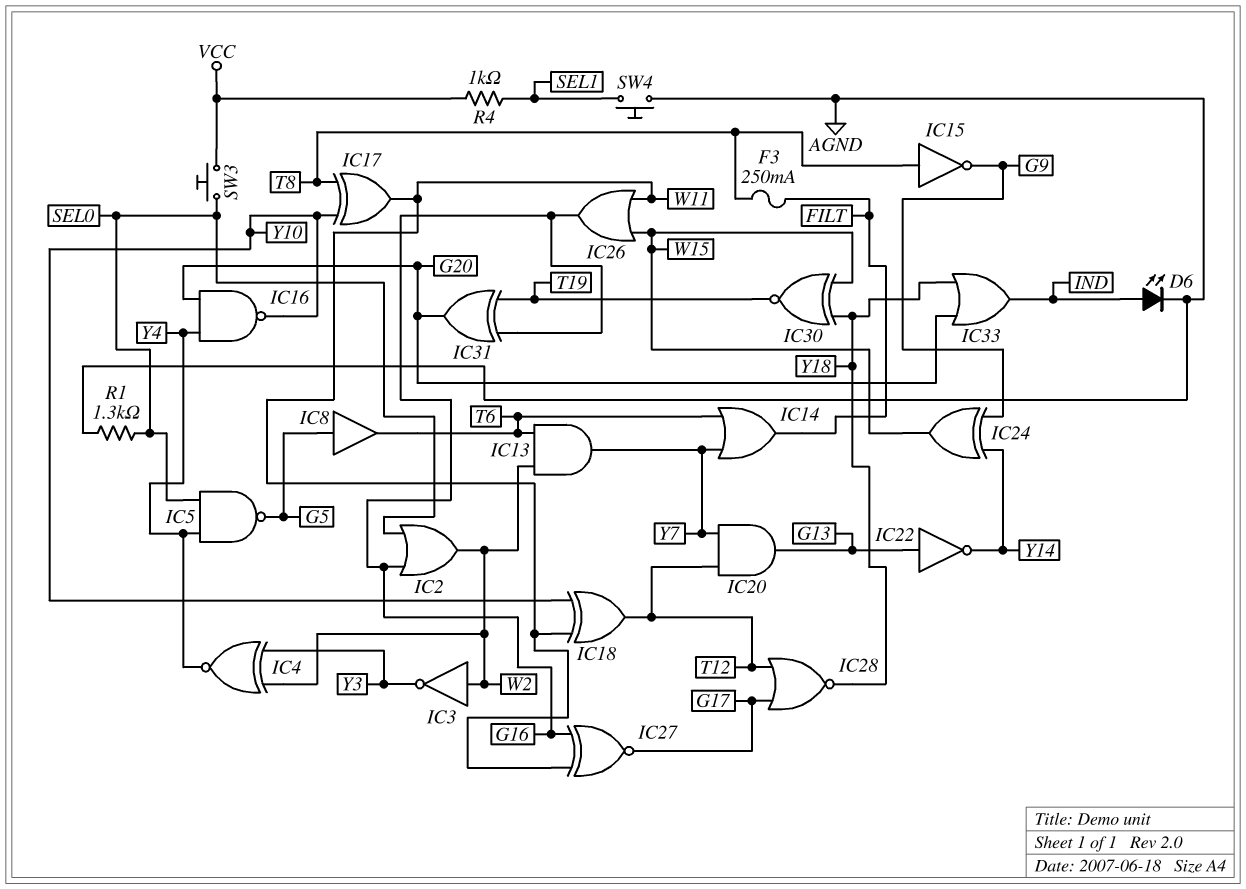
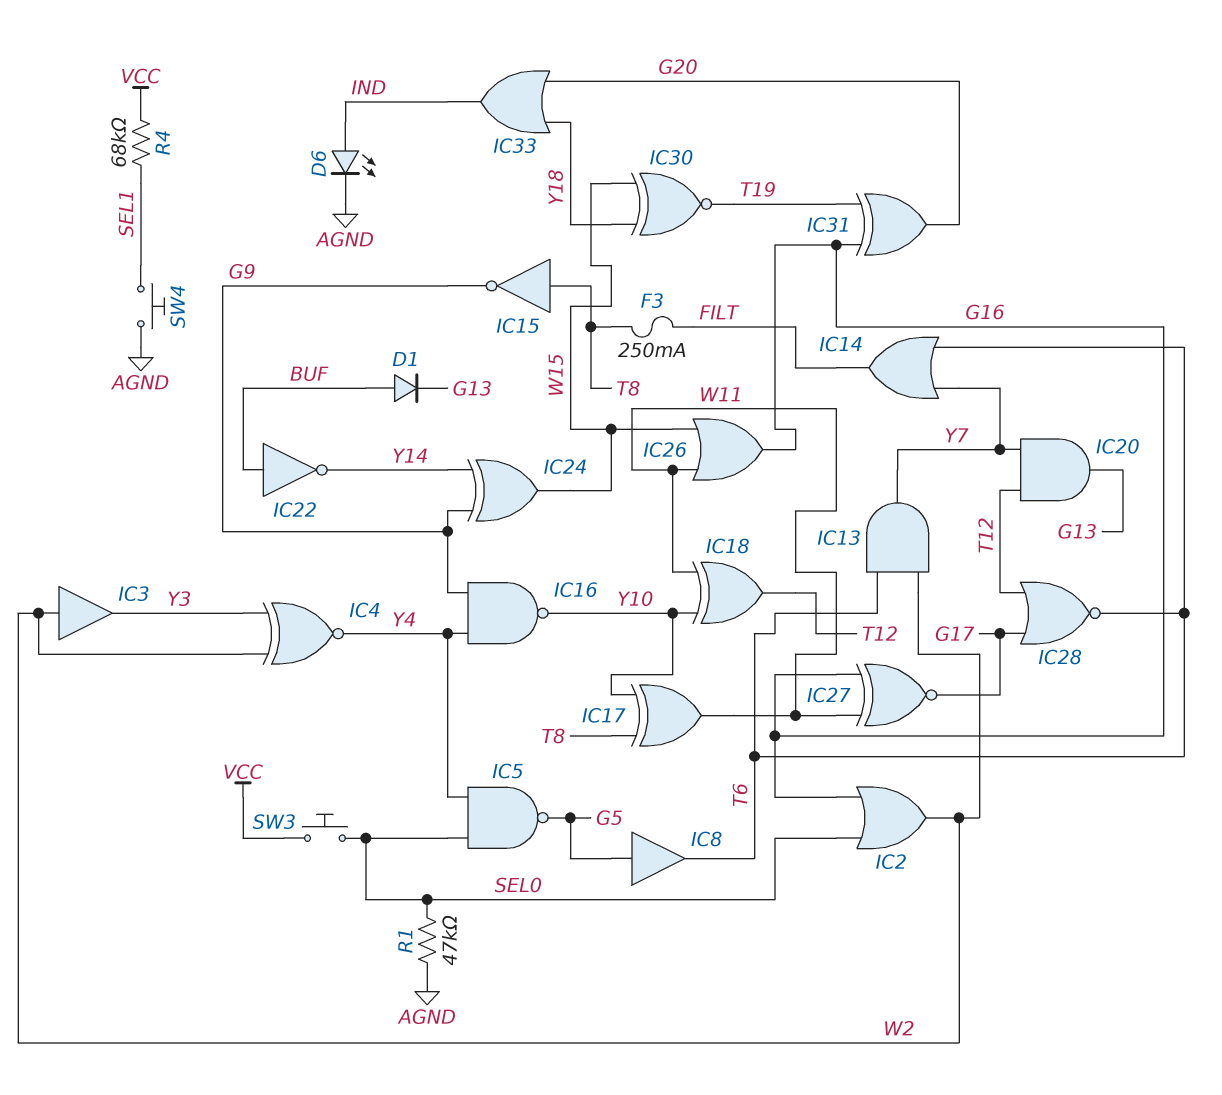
D1: none -> diode (A BUF, K G13)
IC3: NOT (in W2, out Y3) -> buffer (in W2, out Y3)
IC16: NAND (in G20, in Y4, out Y10) -> NAND (in G9, in Y4, out Y10)
IC22: NOT (in G13, out Y14) -> NOT (in BUF, out Y14)
IC28: NOR (in G17, in T12, out Y18) -> NOR (in G17, in T12, out T6)
R1: 1.3k (AGND, SEL0) -> 47k (AGND, SEL0)
R4: 1k (SEL1, VCC) -> 68k (SEL1, VCC)

